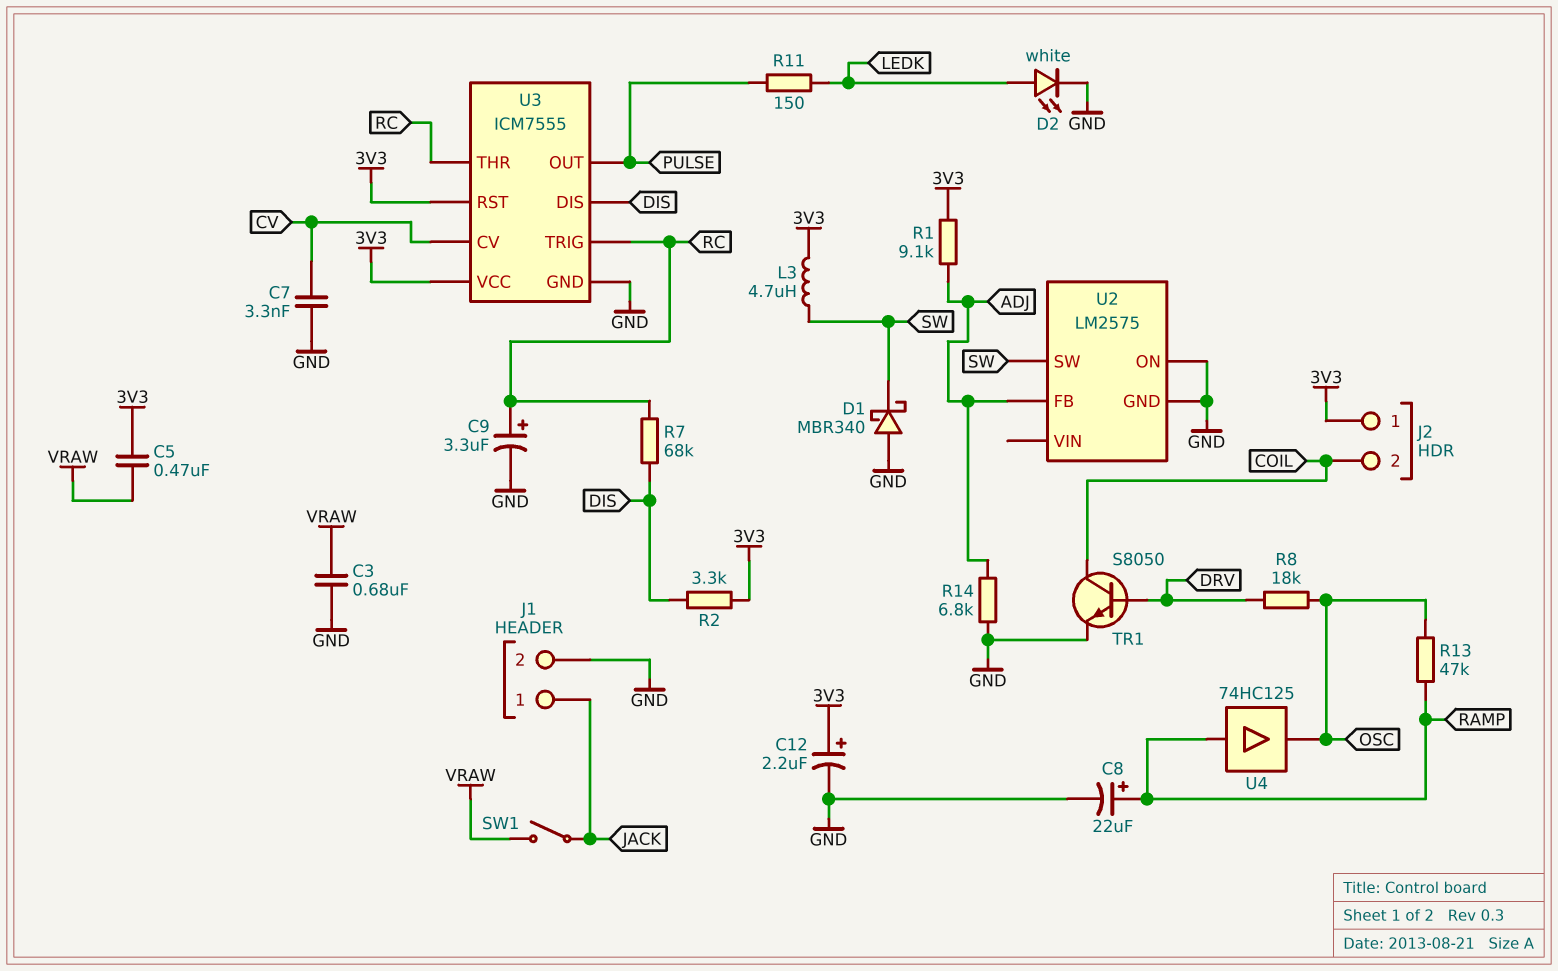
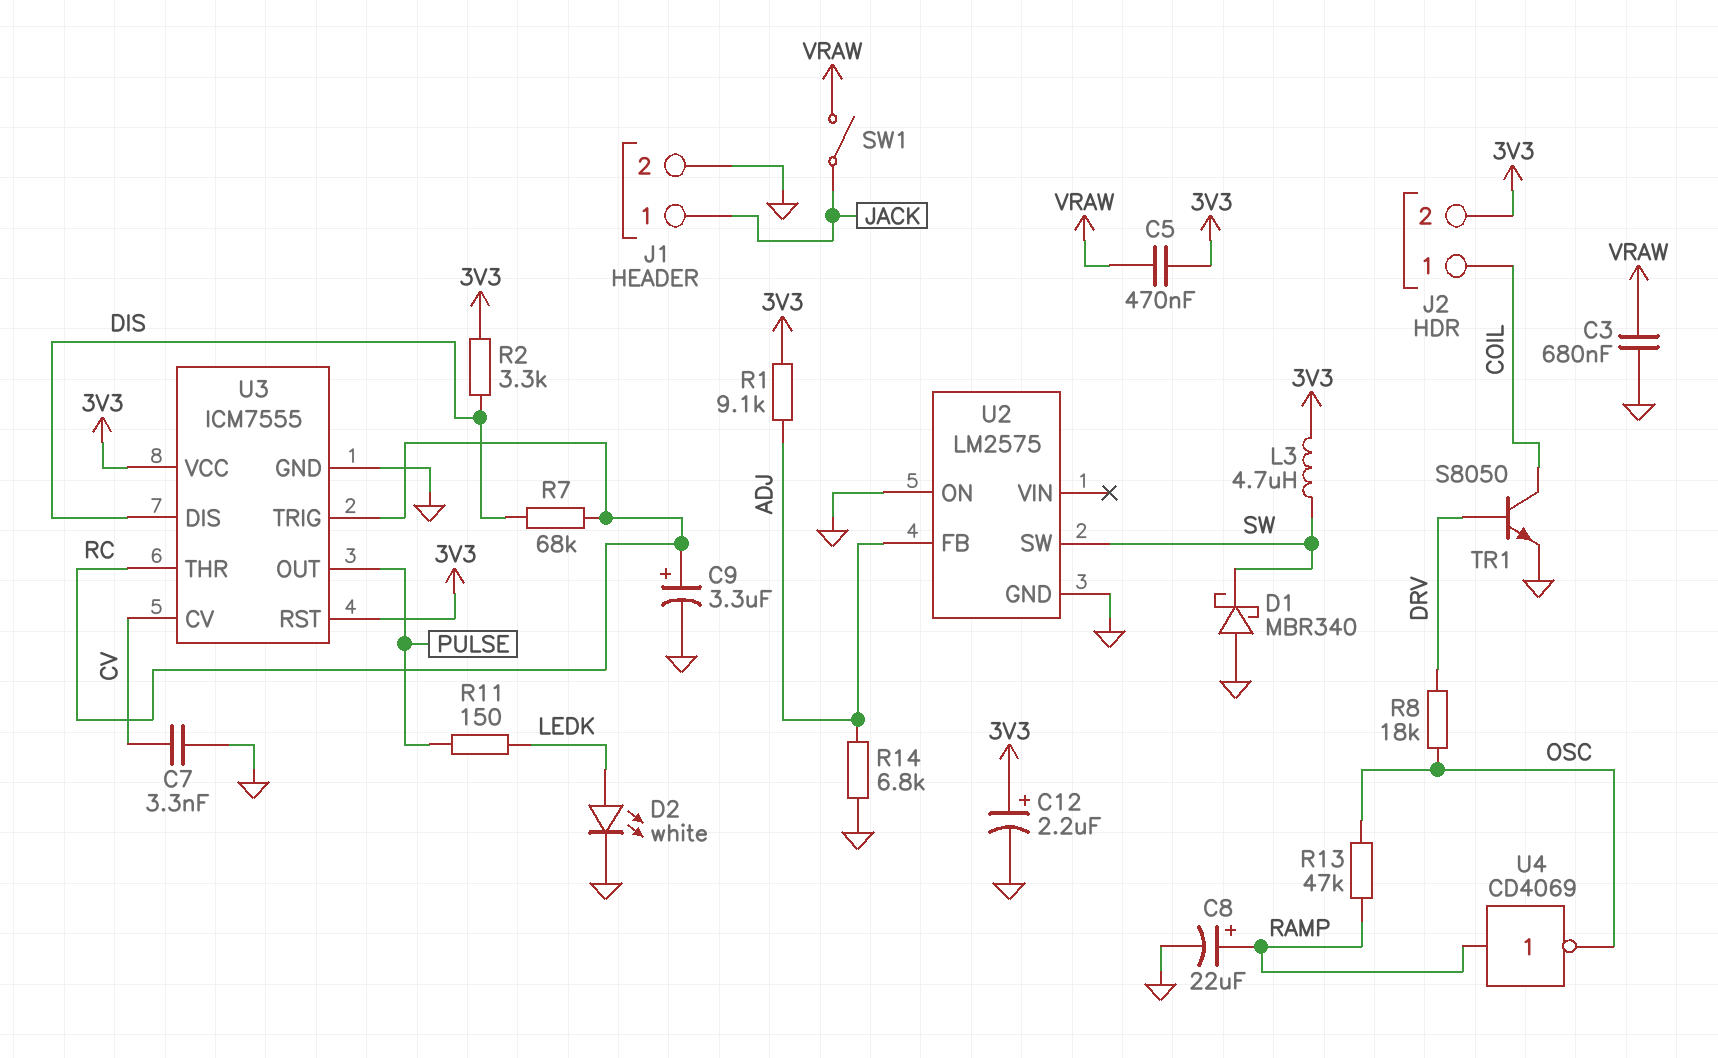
J2 pin 1: 3V3 -> COIL
J2 pin 2: COIL -> 3V3
U4: buffer 74HC125 (in RAMP, out OSC) -> NOT CD4069 (in RAMP, out OSC)

